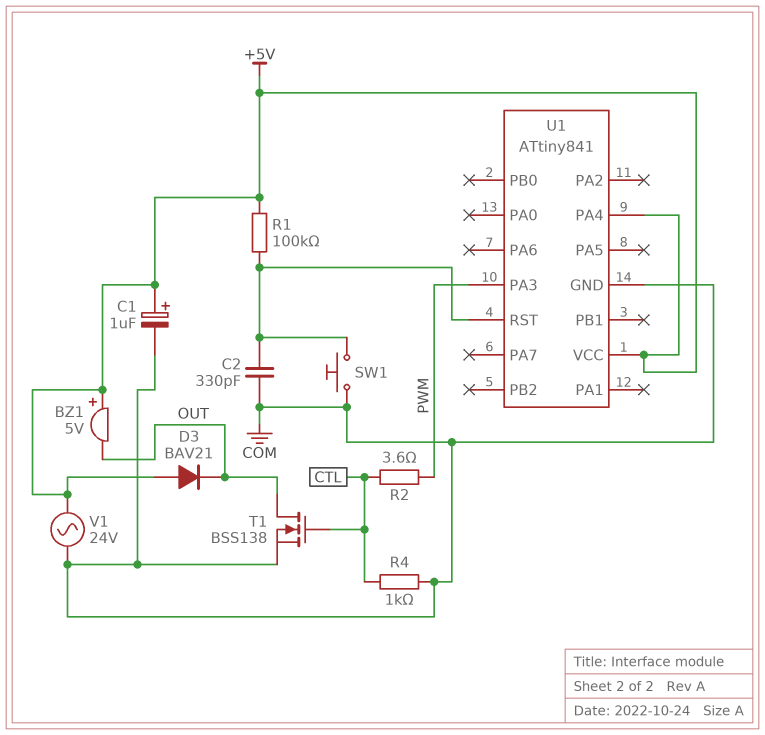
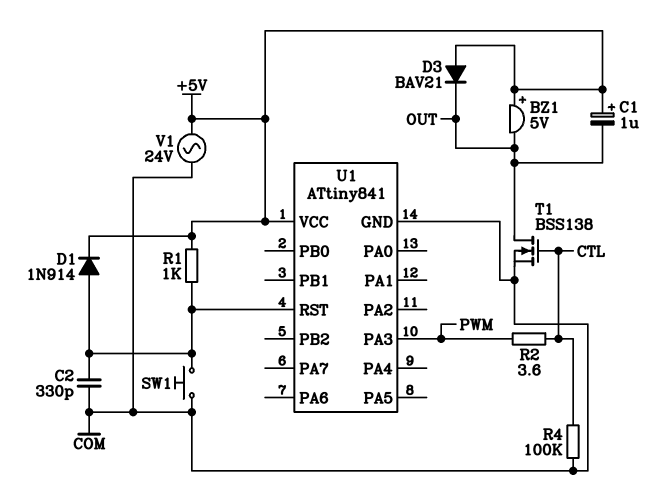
C1: 1uF (plus +5V, minus COM) -> 1uF (plus +5V, minus OUT)
D1: none -> diode 1N914 (A U1/RST, K +5V)
R1: 100k (+5V, U1/RST) -> 1k (+5V, U1/RST)
R4: 1k (COM, CTL) -> 100k (COM, CTL)
U1 pin PA4: +5V -> none

